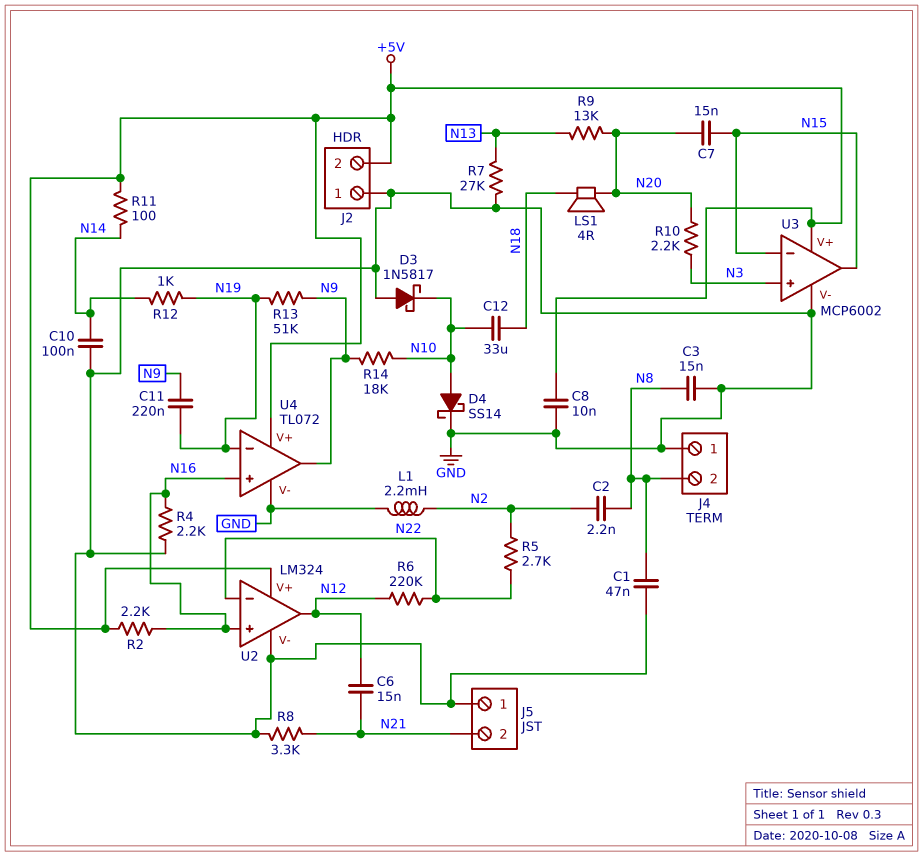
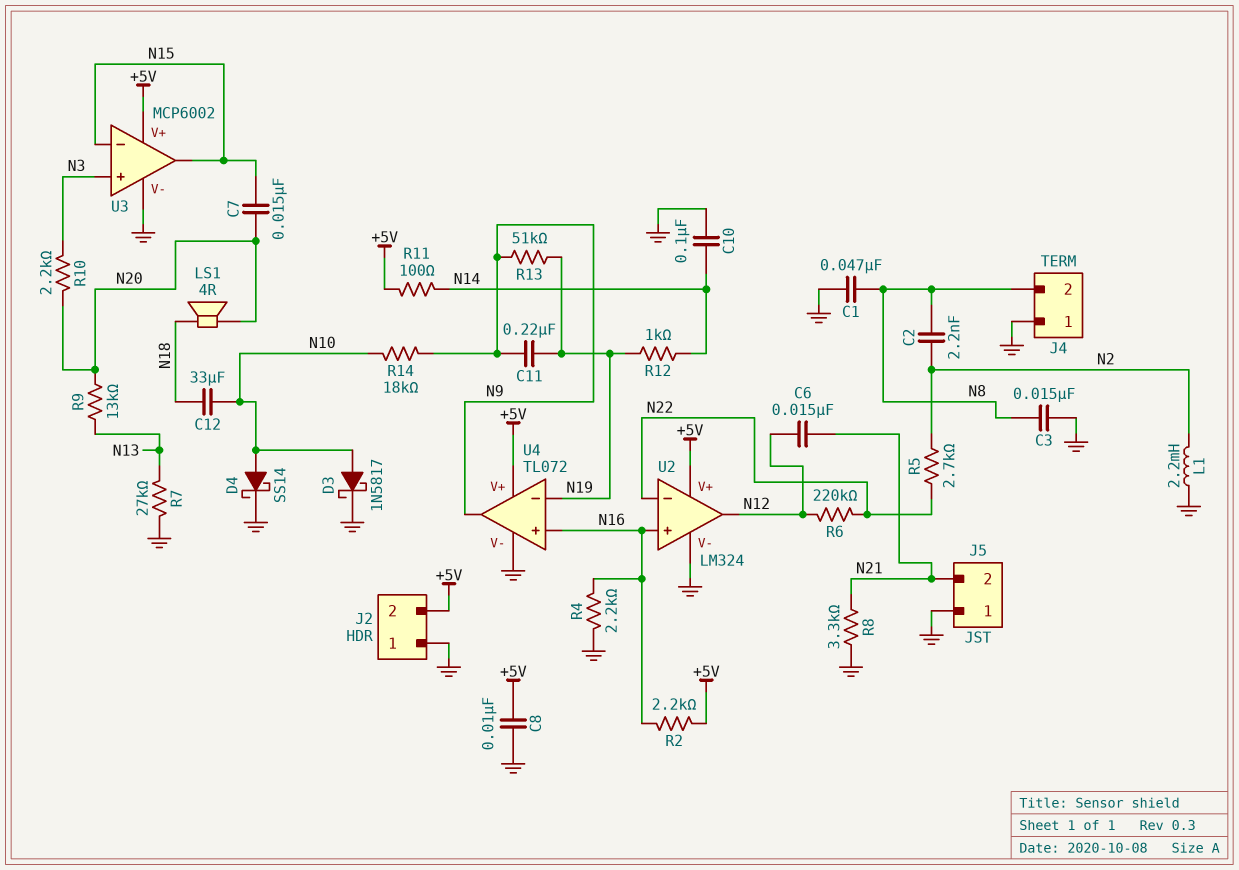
D3: schottky 1N5817 (A GND, K N10) -> schottky 1N5817 (A N10, K GND)

